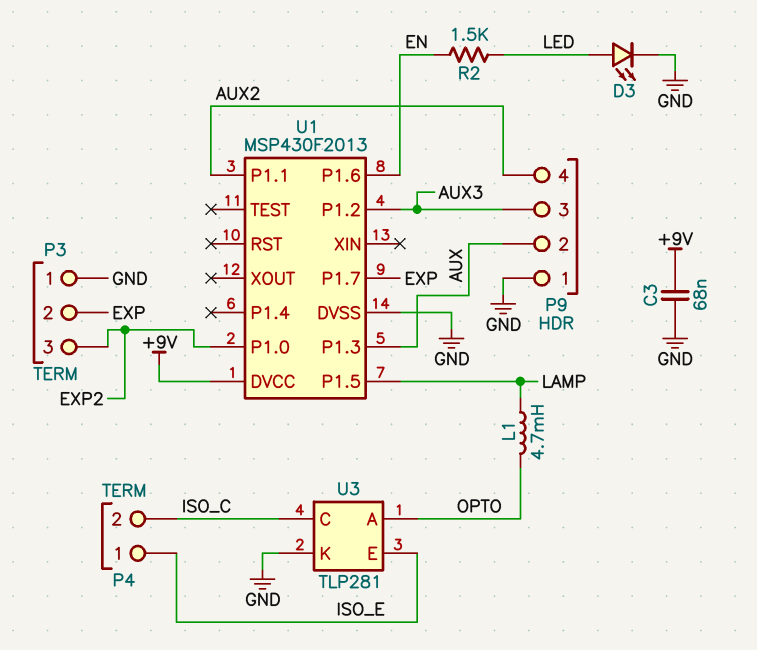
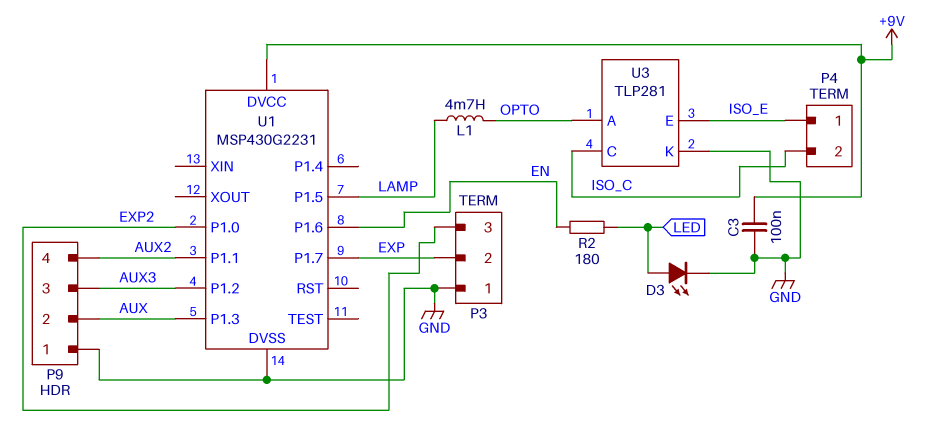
C3: 68nF (+9V, GND) -> 100nF (+9V, GND)
R2: 1.5k (EN, LED) -> 180 (EN, LED)
U1: MSP430F2013 -> MSP430G2231

